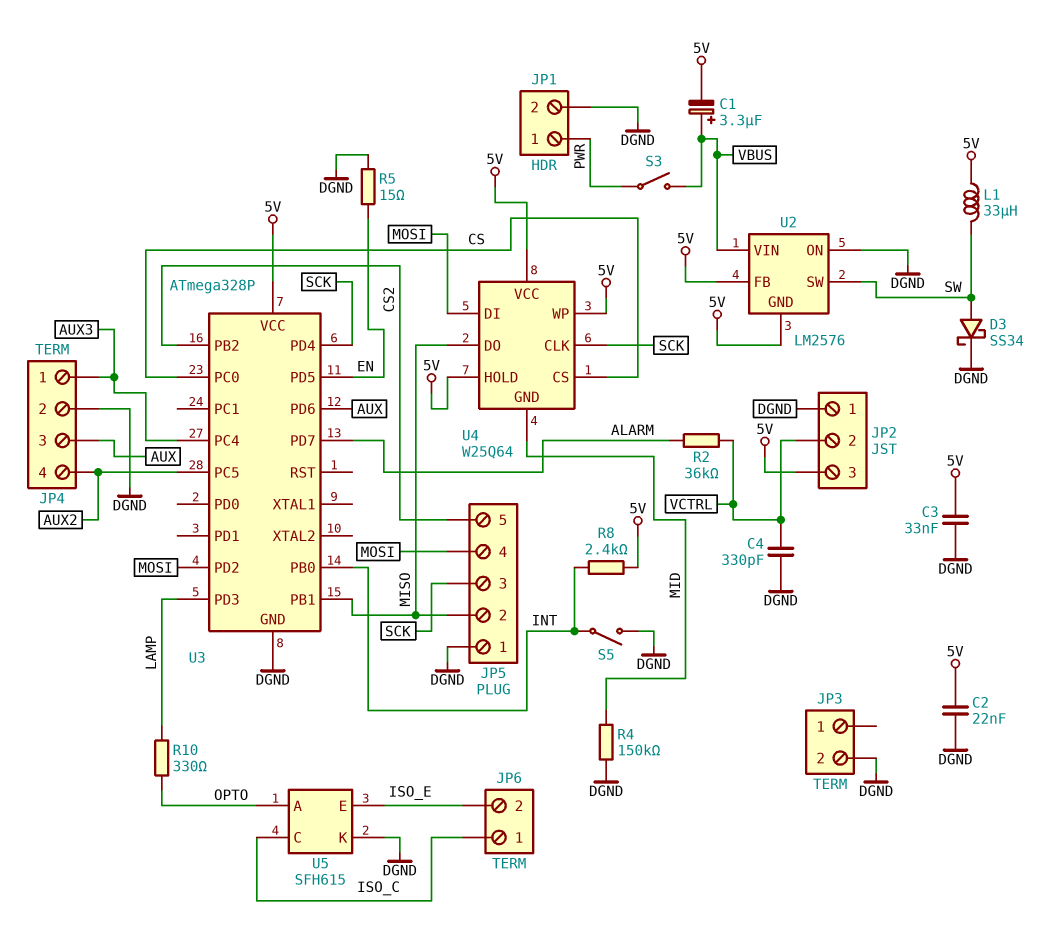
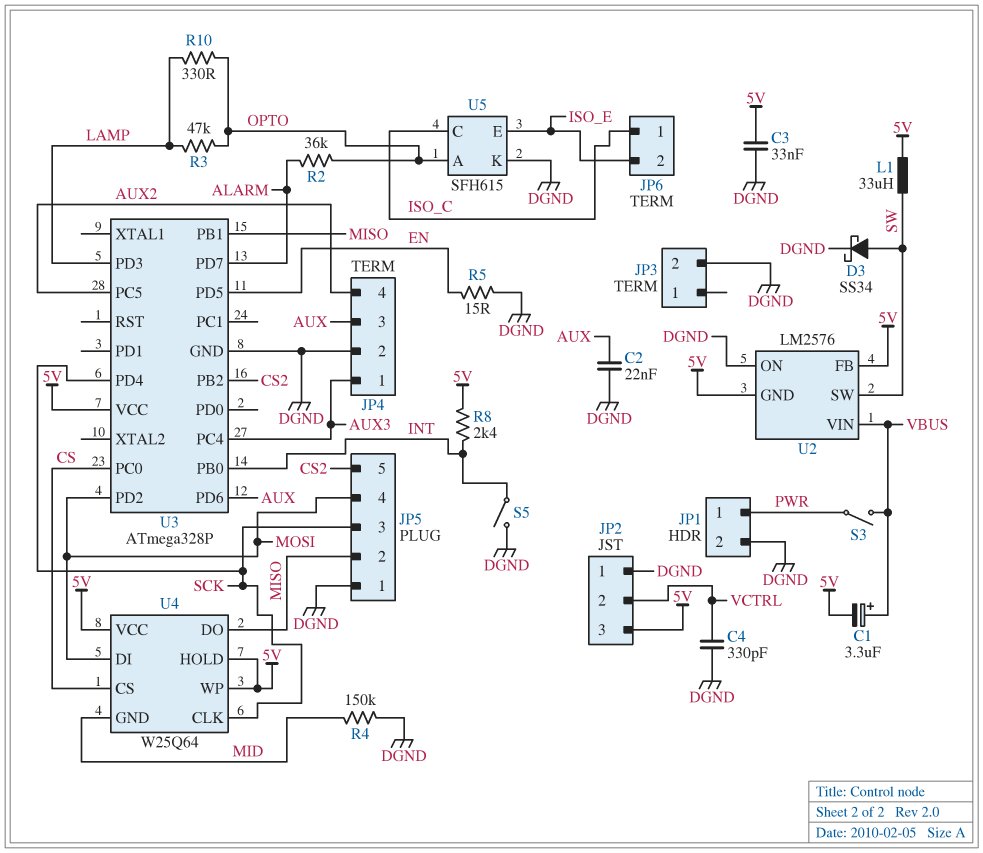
C2: 22nF (5V, DGND) -> 22nF (AUX, DGND)
R2: 36k (ALARM, VCTRL) -> 36k (ALARM, OPTO)
R3: none -> 47k (LAMP, OPTO)

